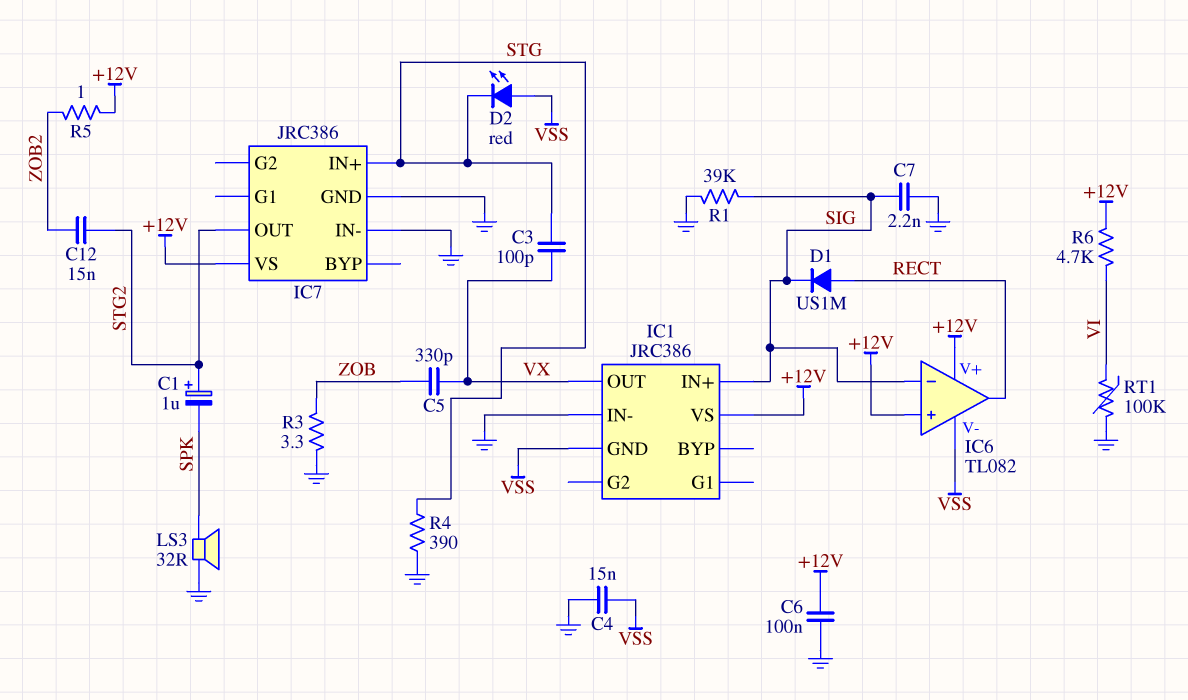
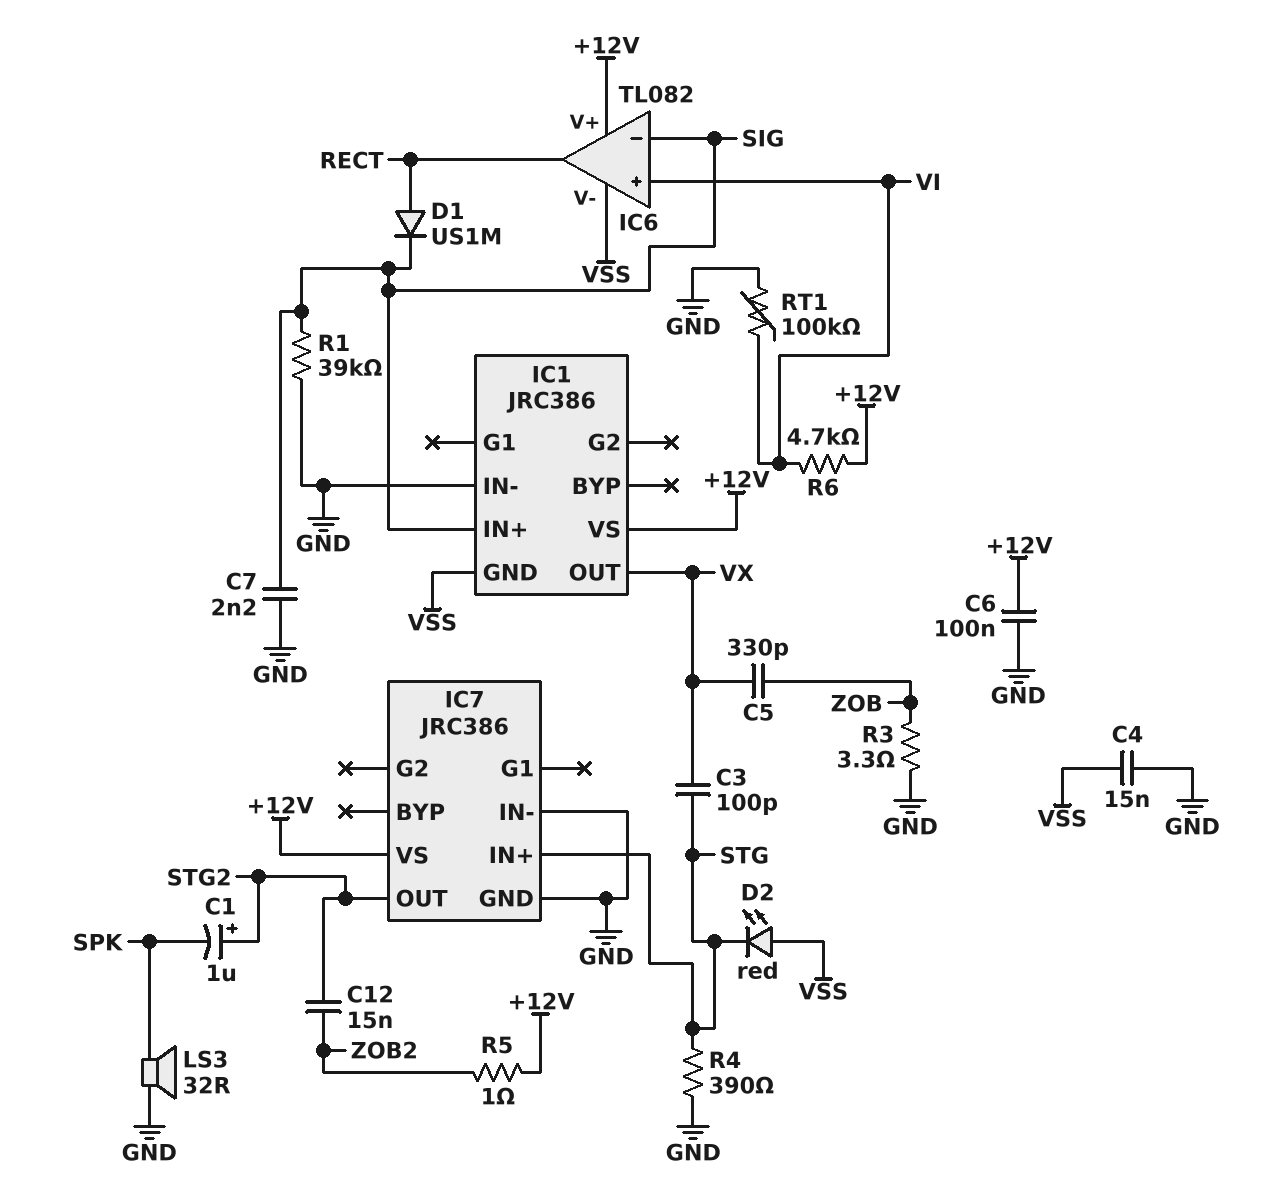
IC6 pin in+: +12V -> VI

